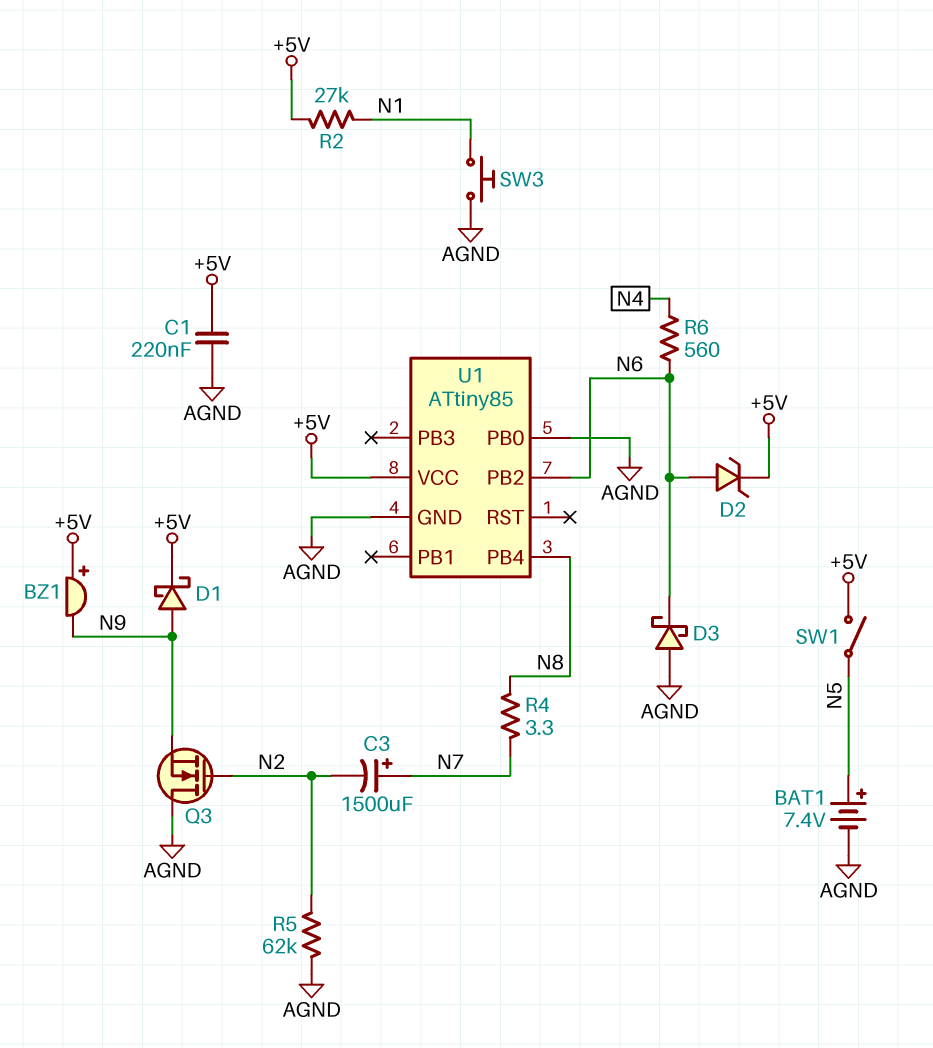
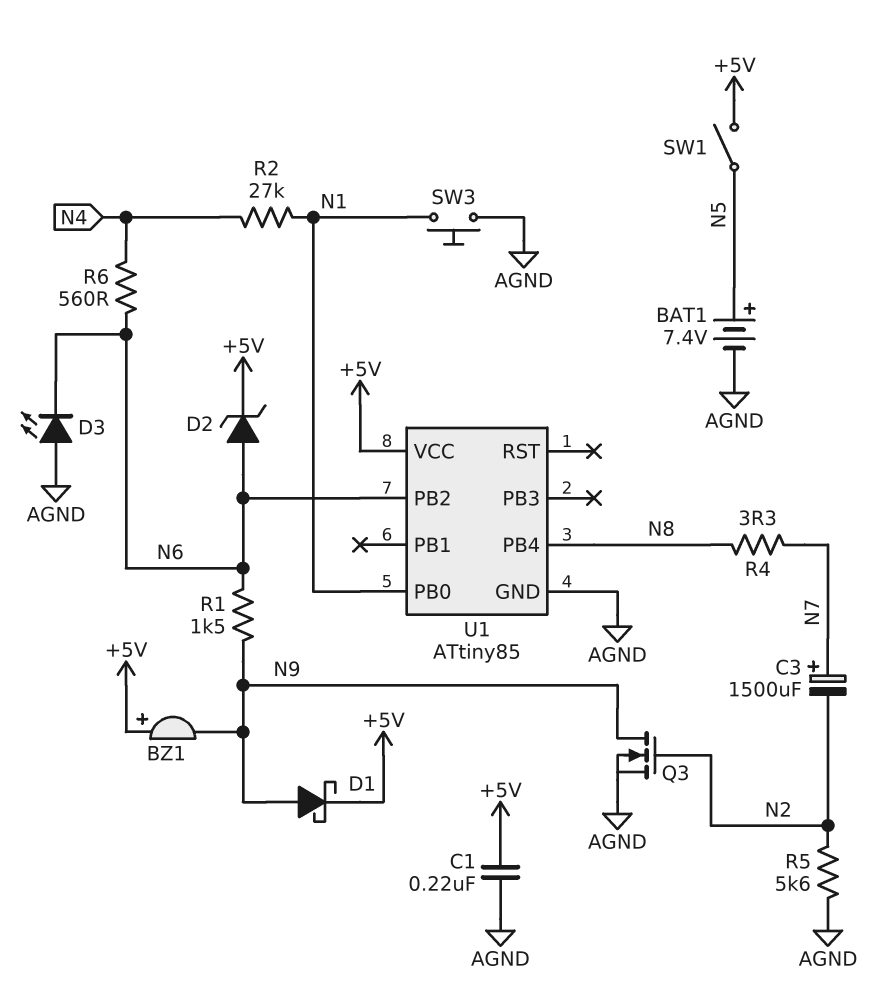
D3: schottky (A AGND, K N6) -> LED (A AGND, K N6)
Q3: NMOS (G N2, D AGND, S N9) -> NMOS (G N2, D N9, S AGND)
R1: none -> 1.5k (N6, N9)
R2: 27k (+5V, N1) -> 27k (N1, N4)
R5: 62k (AGND, N2) -> 5.6k (AGND, N2)
U1 pin PB0: AGND -> N1

